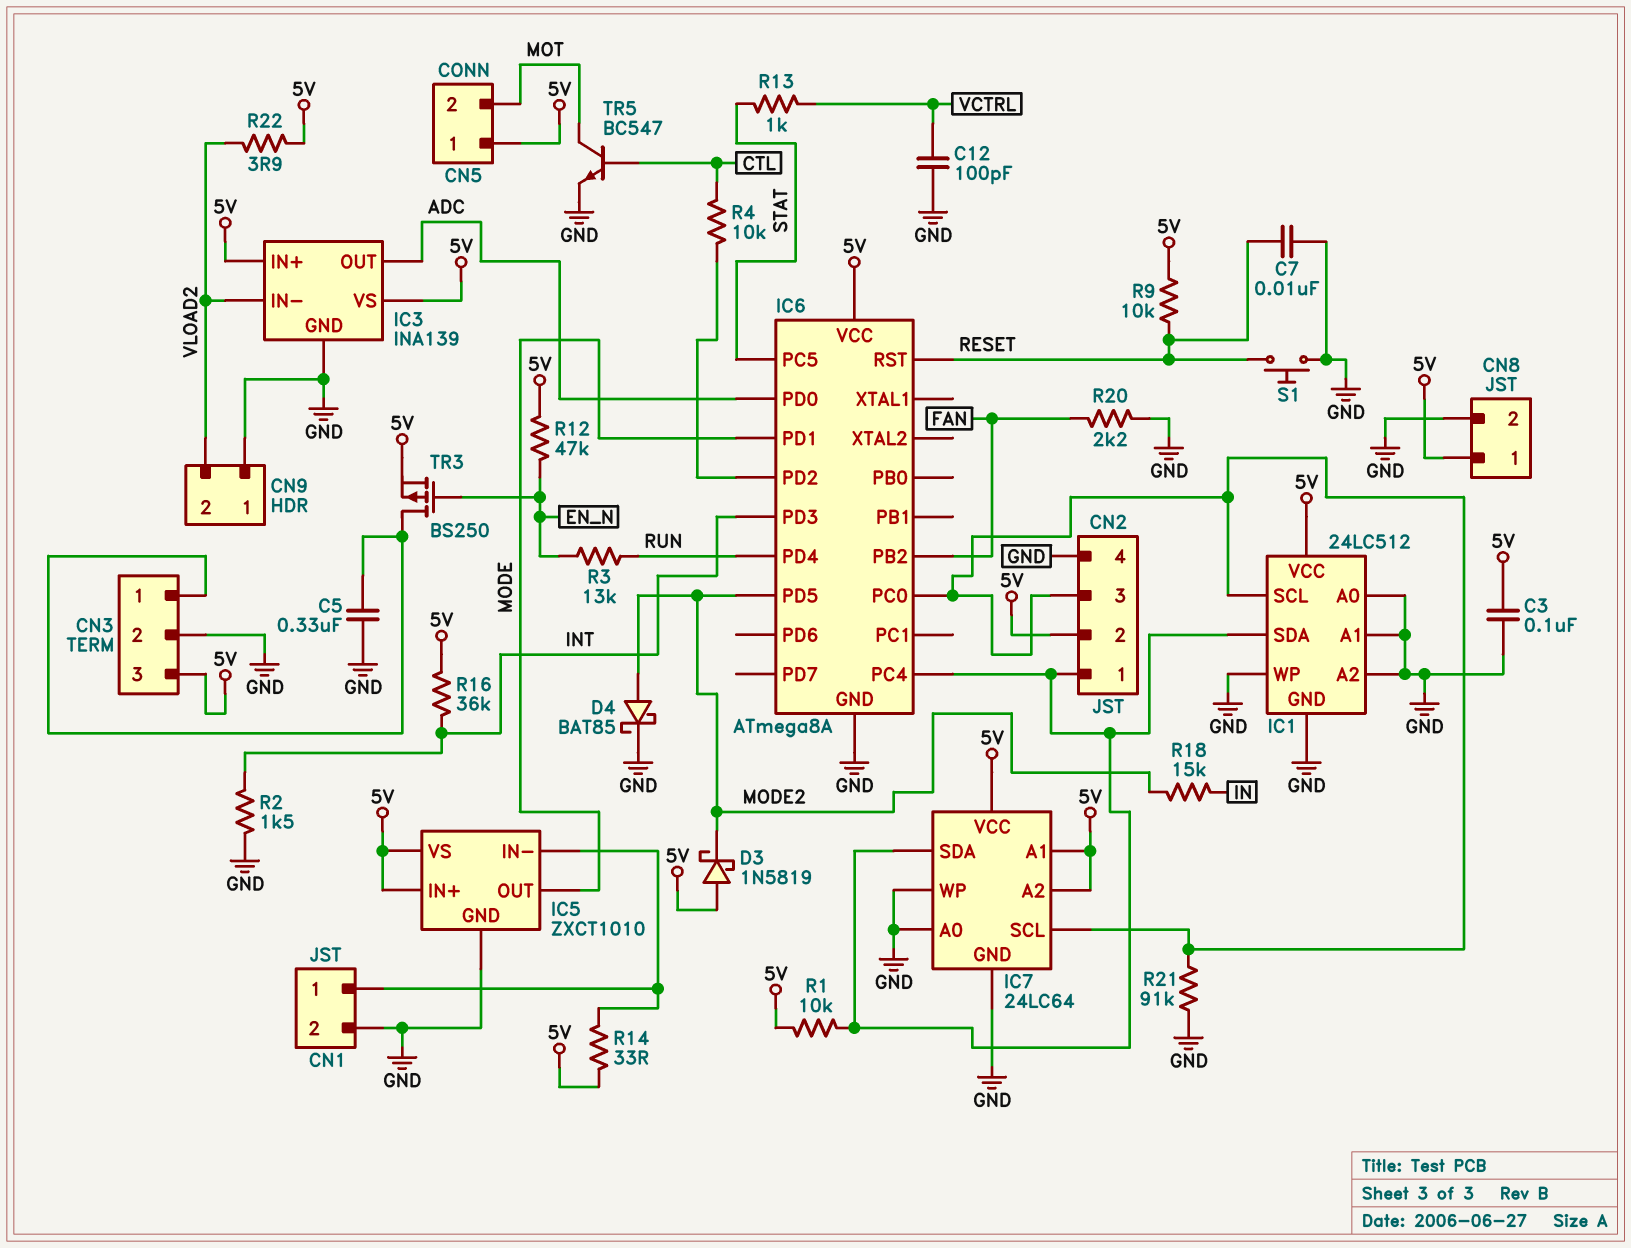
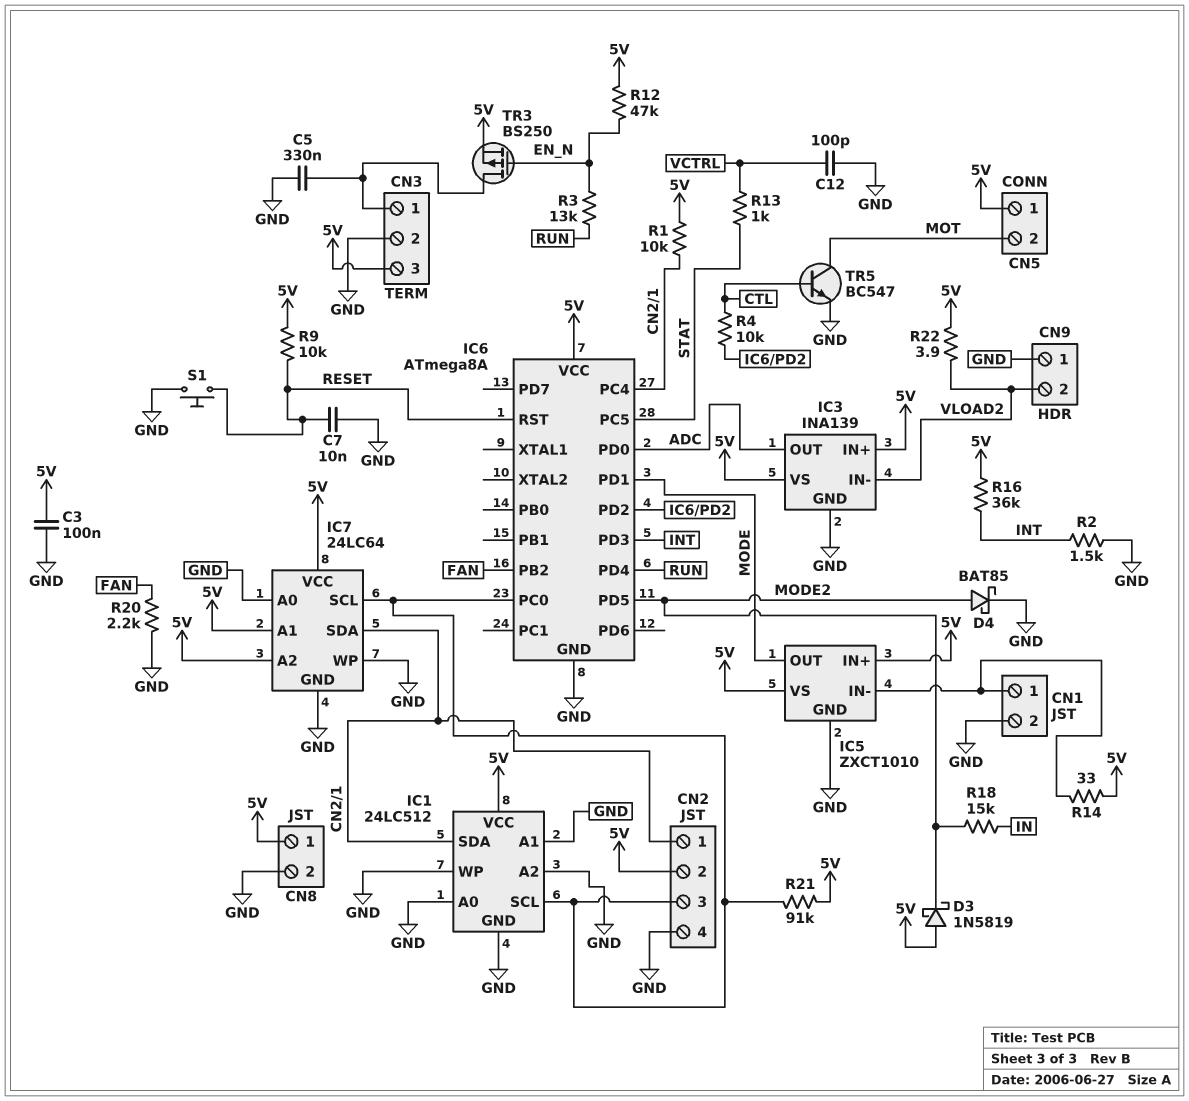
R21: 91k (CN2/3, GND) -> 91k (5V, CN2/3)

